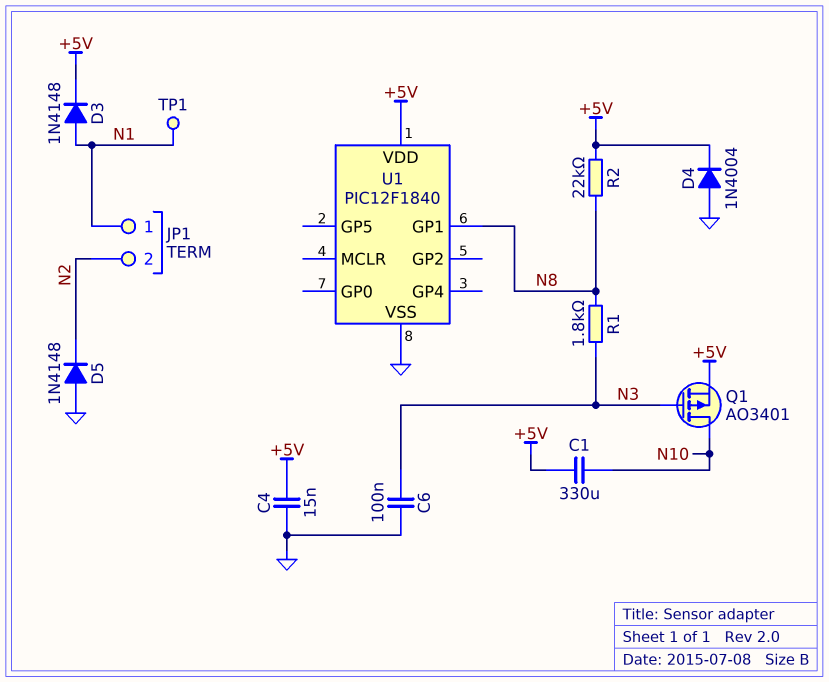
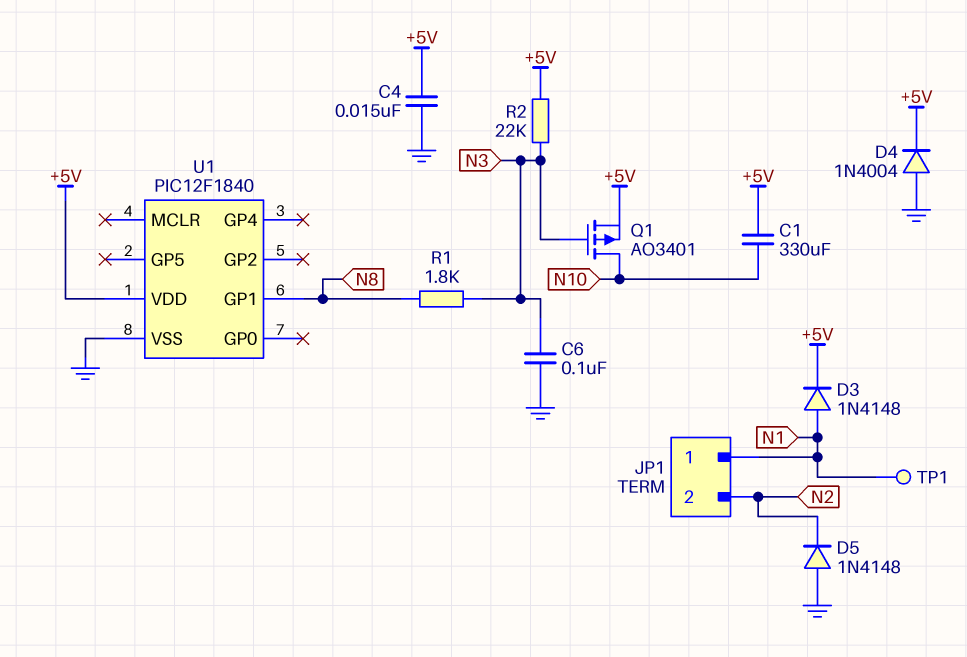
R2: 22k (+5V, N8) -> 22k (+5V, N3)

